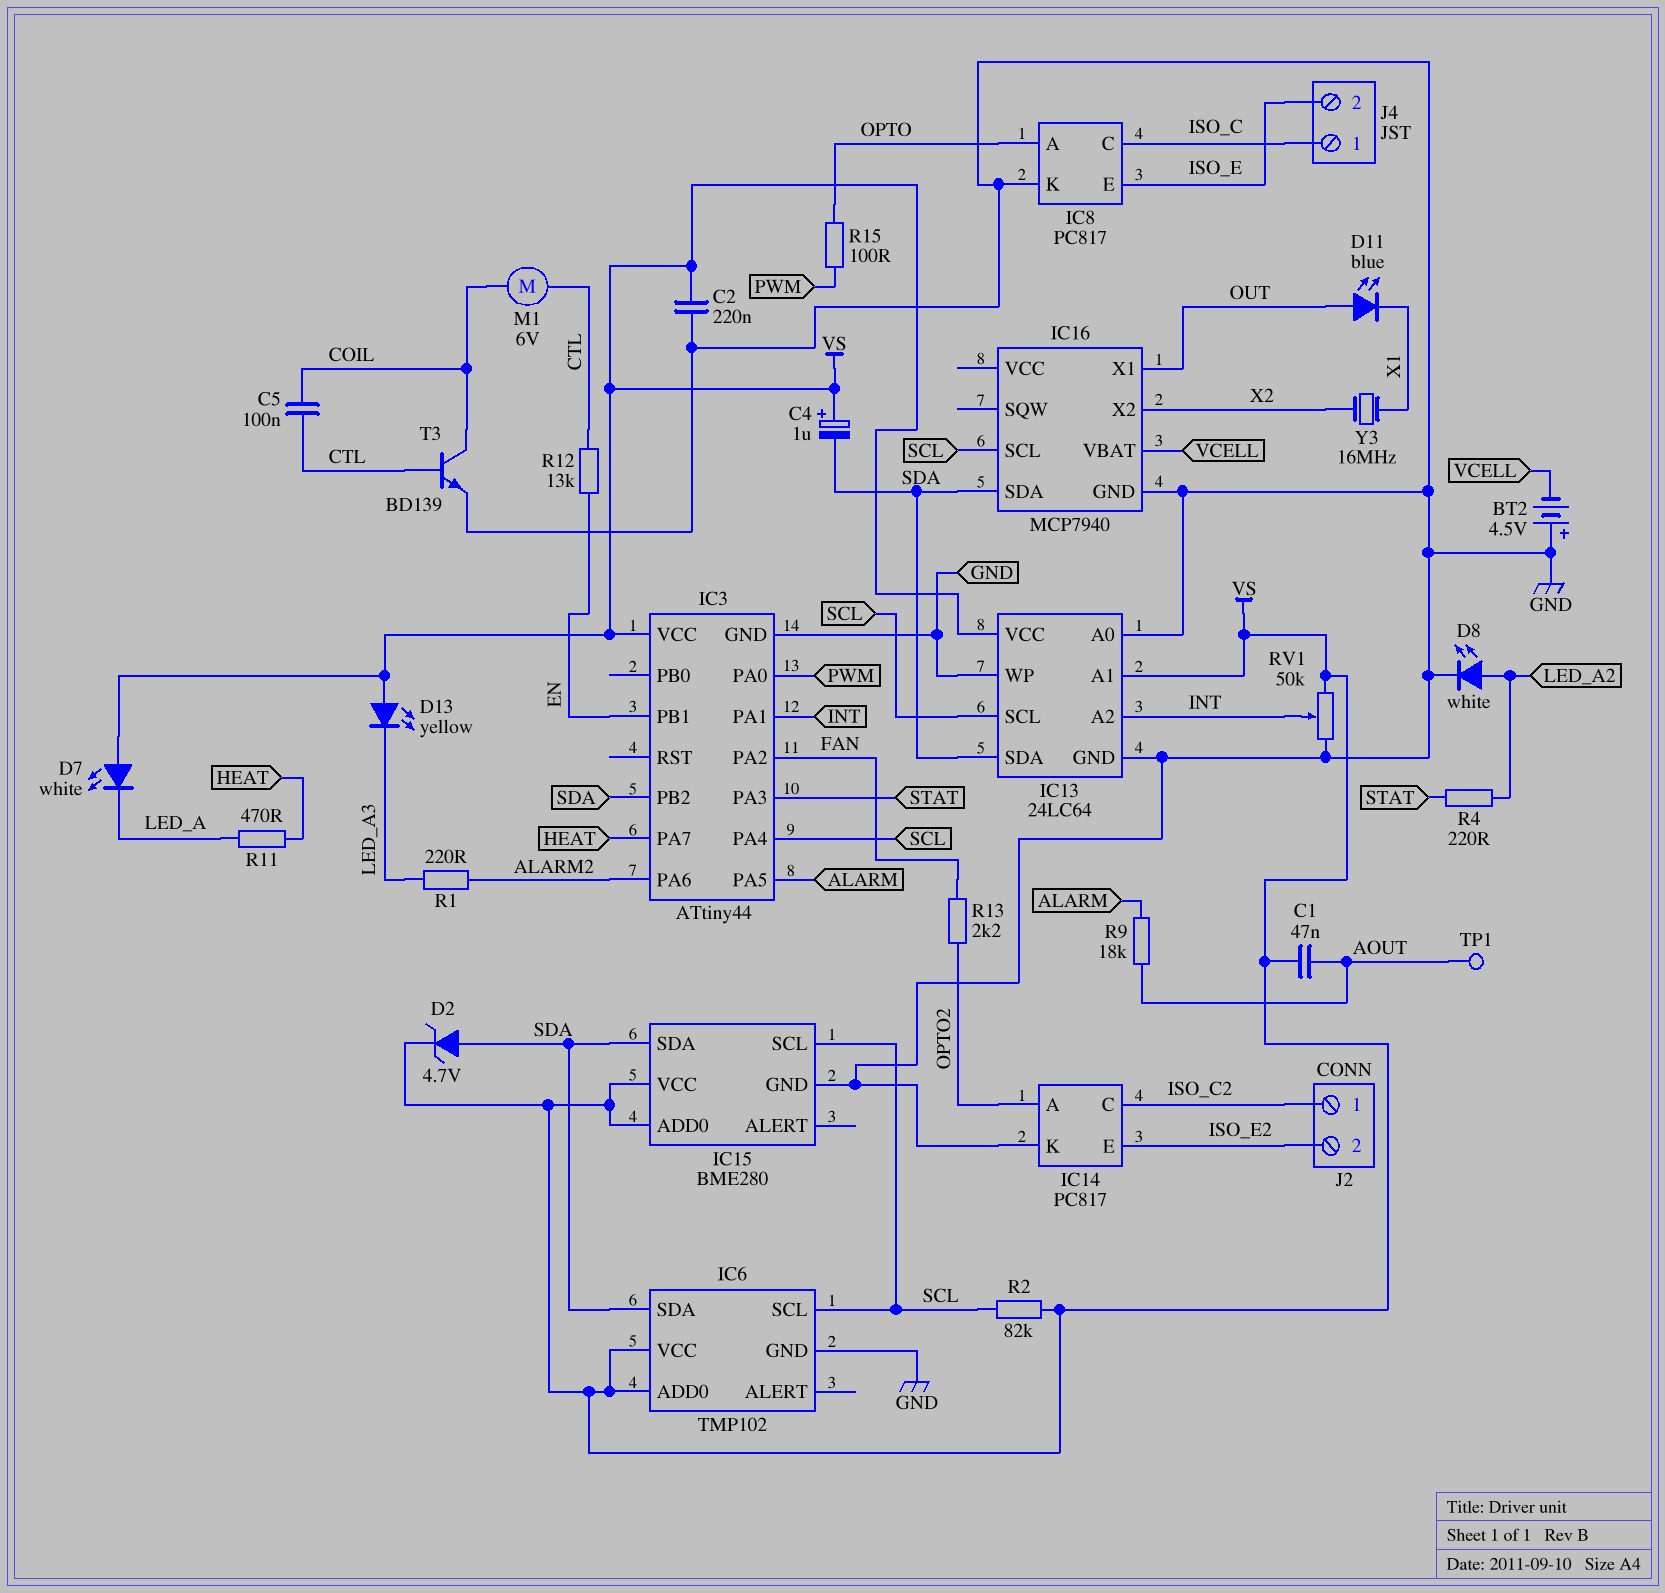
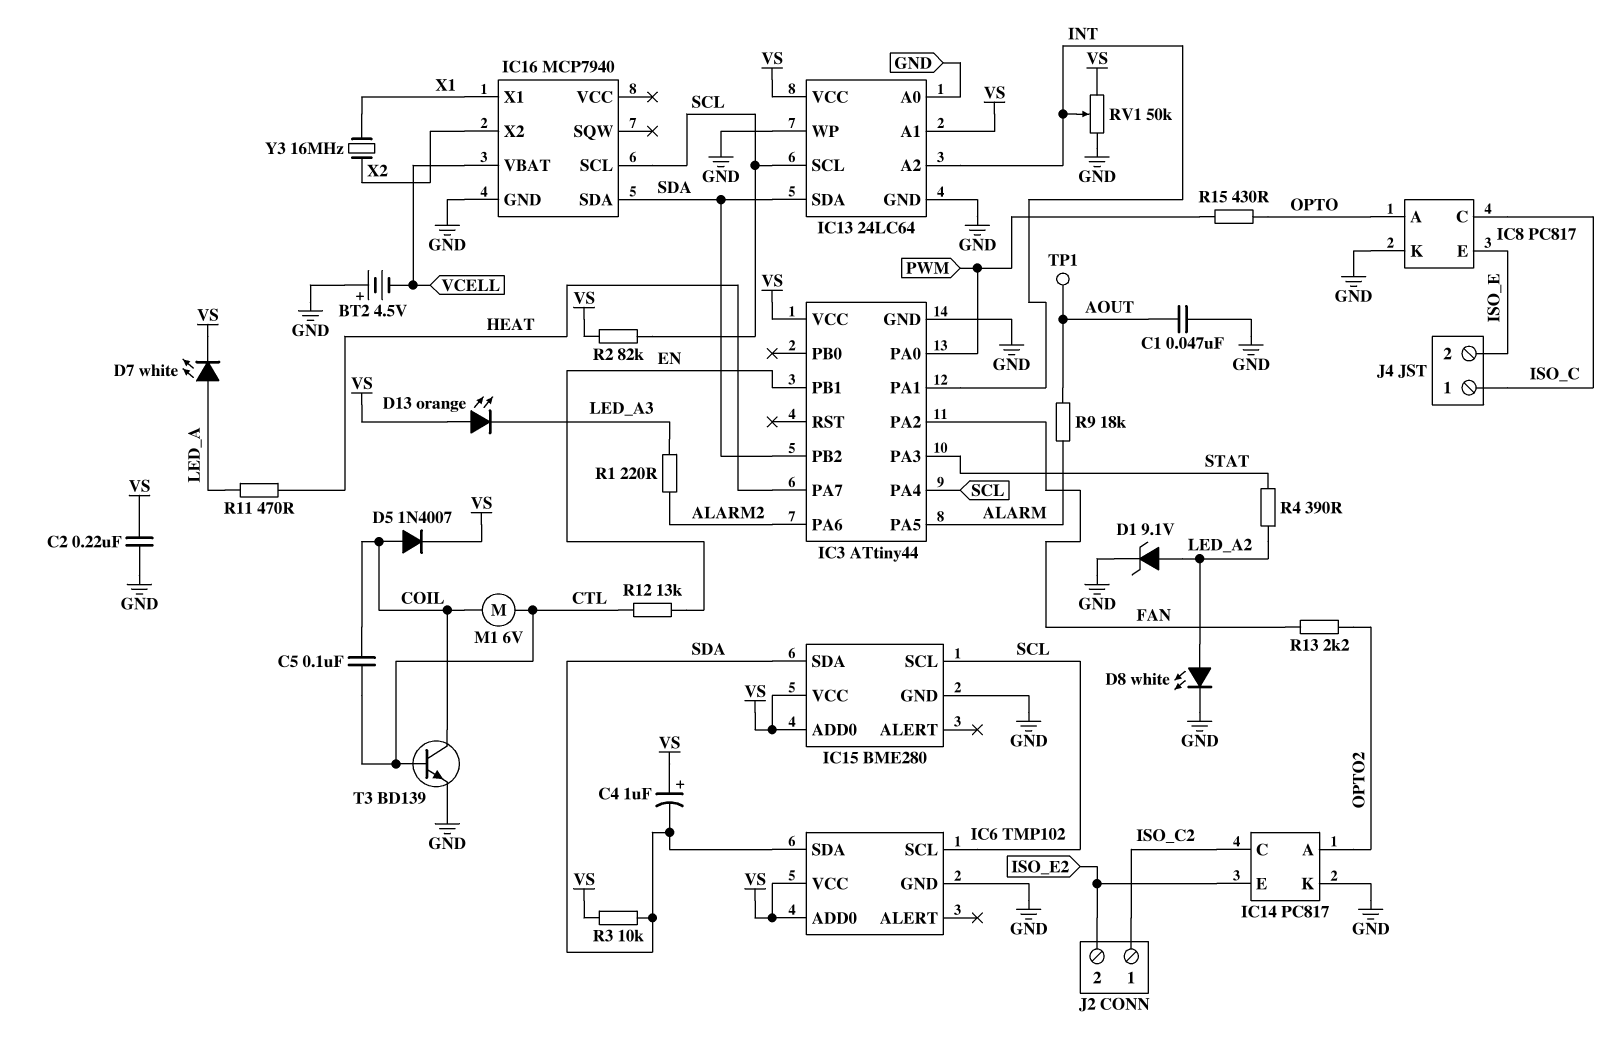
C1: 47nF (AOUT, VS) -> 47nF (AOUT, GND)
D1: none -> zener 9.1V (A LED_A2, K GND)
D2: zener 4.7V (A SDA, K VS) -> none
D5: none -> diode 1N4007 (A COIL, K VS)
D7: LED white (A VS, K LED_A) -> LED white (A LED_A, K VS)
D11: LED blue (A OUT, K X1) -> none
D13: LED yellow (A VS, K LED_A3) -> LED orange (A VS, K LED_A3)
IC16 pin X1: OUT -> X1
R3: none -> 10k (SDA, VS)
R4: 220 (LED_A2, STAT) -> 390 (LED_A2, STAT)
R15: 100 (OPTO, PWM) -> 430 (OPTO, PWM)

